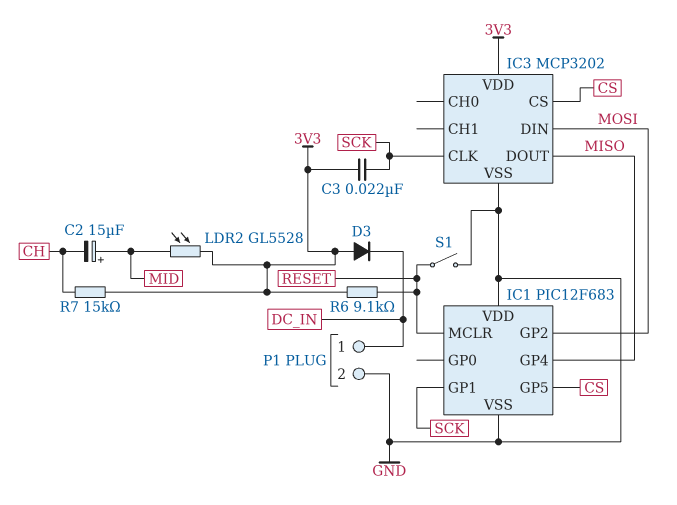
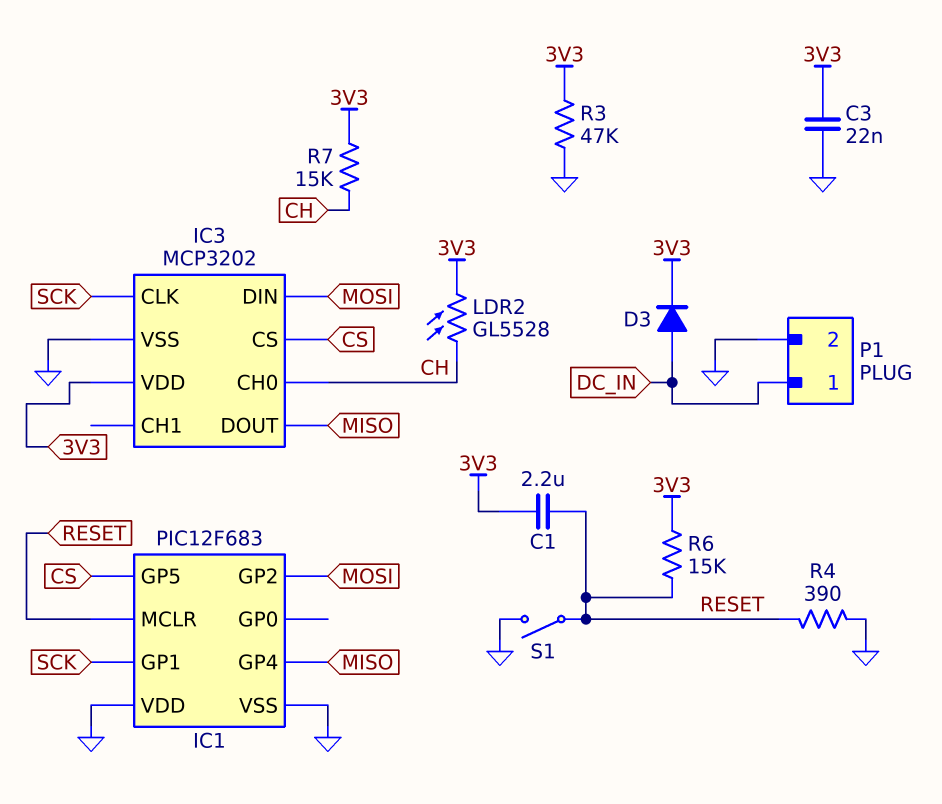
C1: none -> 2.2uF (3V3, RESET)
C2: 15uF (plus MID, minus CH) -> none
C3: 22nF (3V3, SCK) -> 22nF (3V3, GND)
D3: diode (A 3V3, K DC_IN) -> diode (A DC_IN, K 3V3)
IC3 pin CH0: none -> CH
LDR2: GL5528 (3V3, MID) -> GL5528 (3V3, CH)
R3: none -> 47k (3V3, GND)
R4: none -> 390 (GND, RESET)
R6: 9.1k (3V3, RESET) -> 15k (3V3, RESET)

